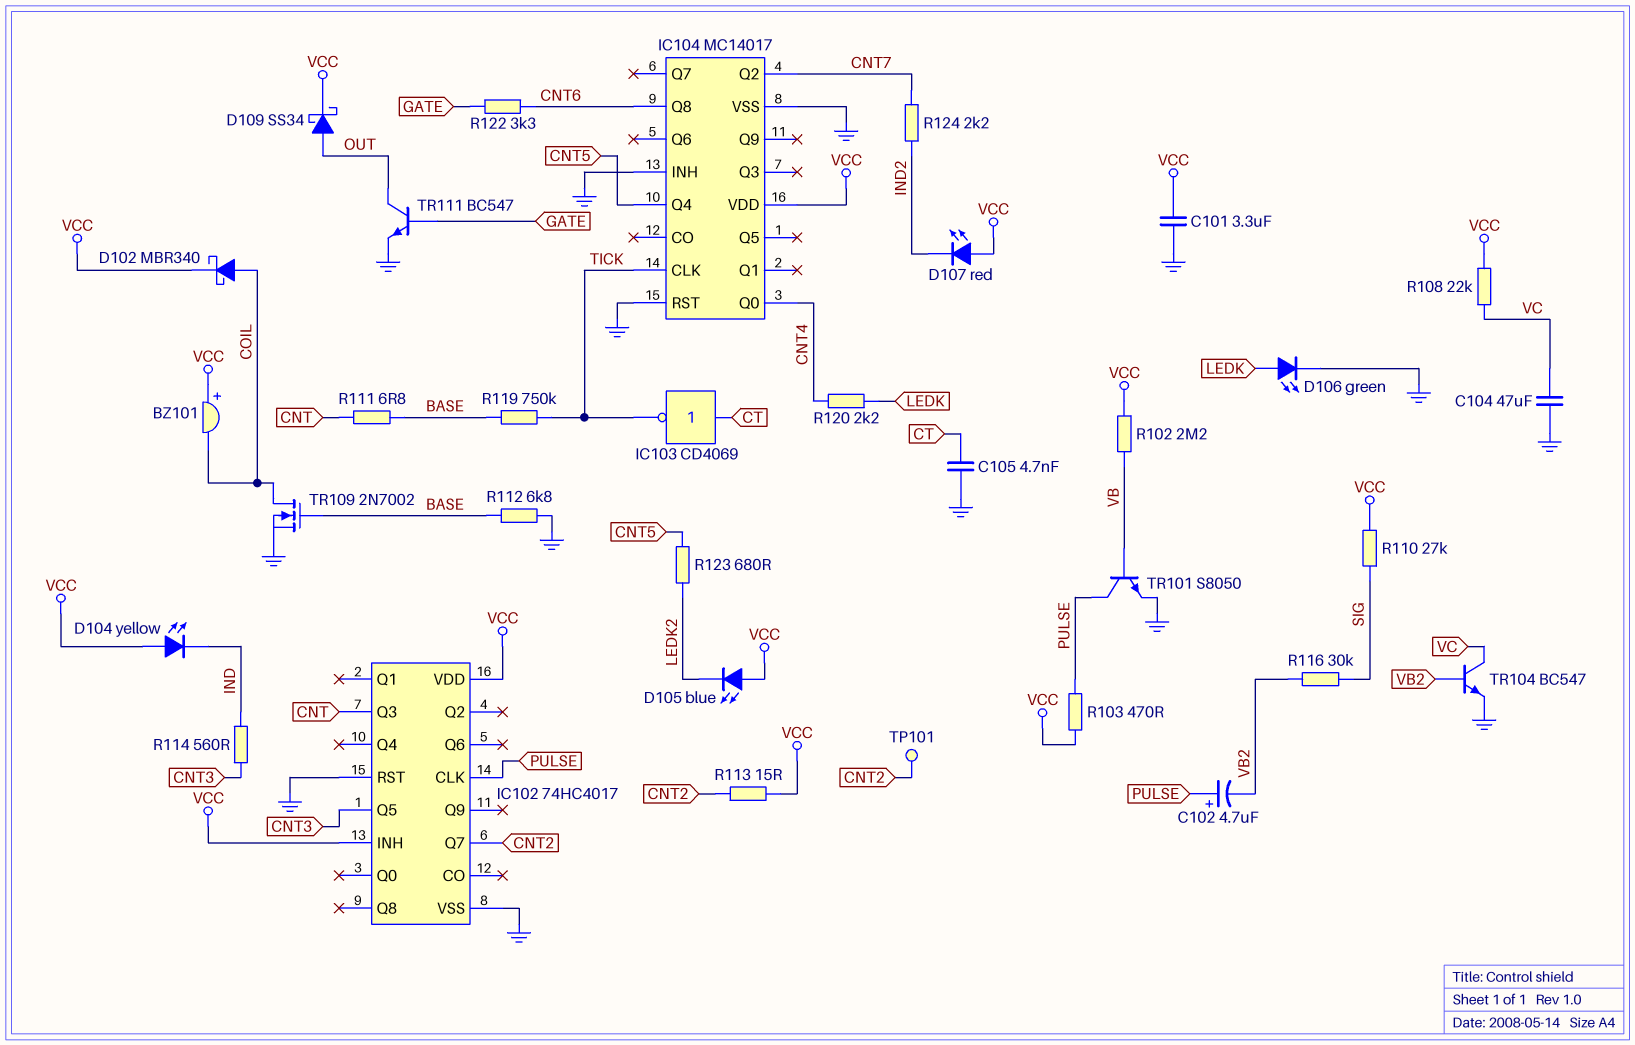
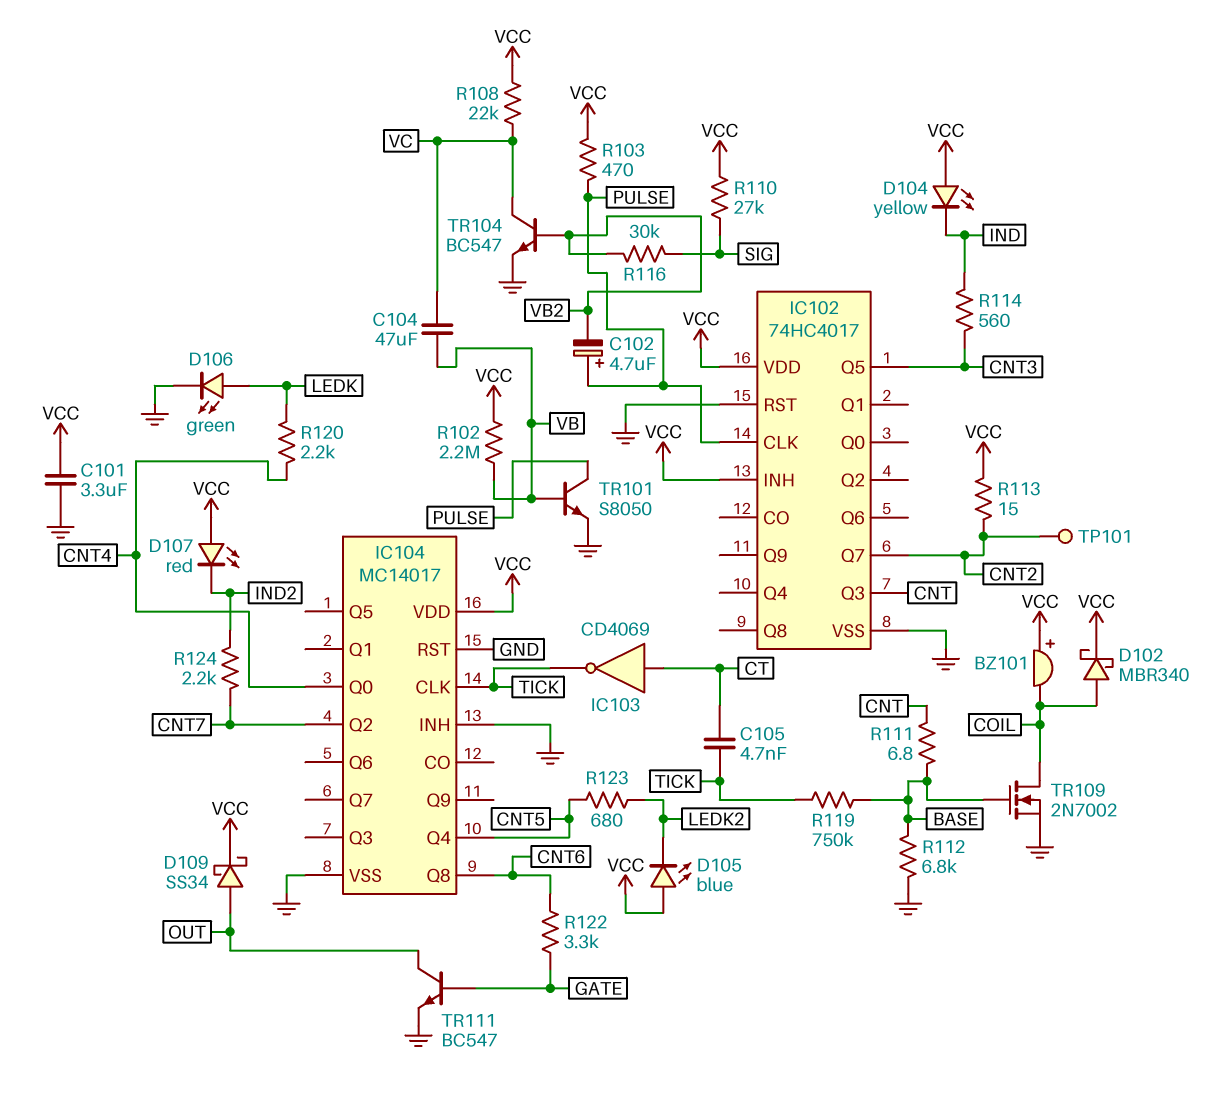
C104: 47uF (GND, VC) -> 47uF (VB, VC)
C105: 4.7nF (CT, GND) -> 4.7nF (CT, TICK)

